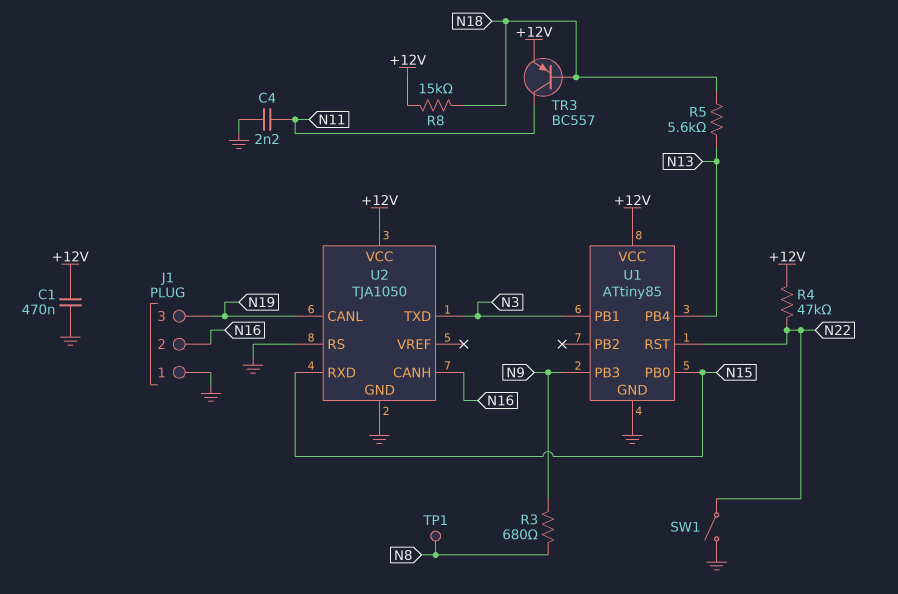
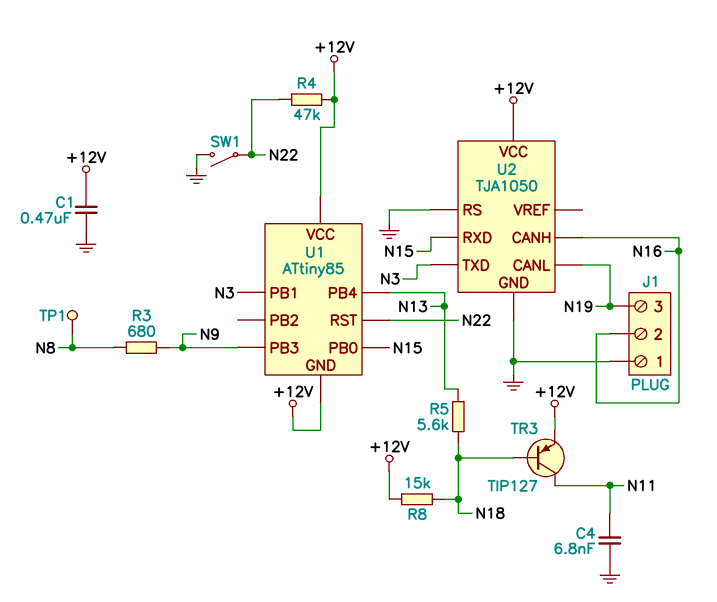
C4: 2.2nF (GND, N11) -> 6.8nF (GND, N11)
TR3: PNP BC557 (B N18, C N11, E +12V) -> PNP TIP127 (B N18, C N11, E +12V)
U1 pin GND: GND -> +12V

